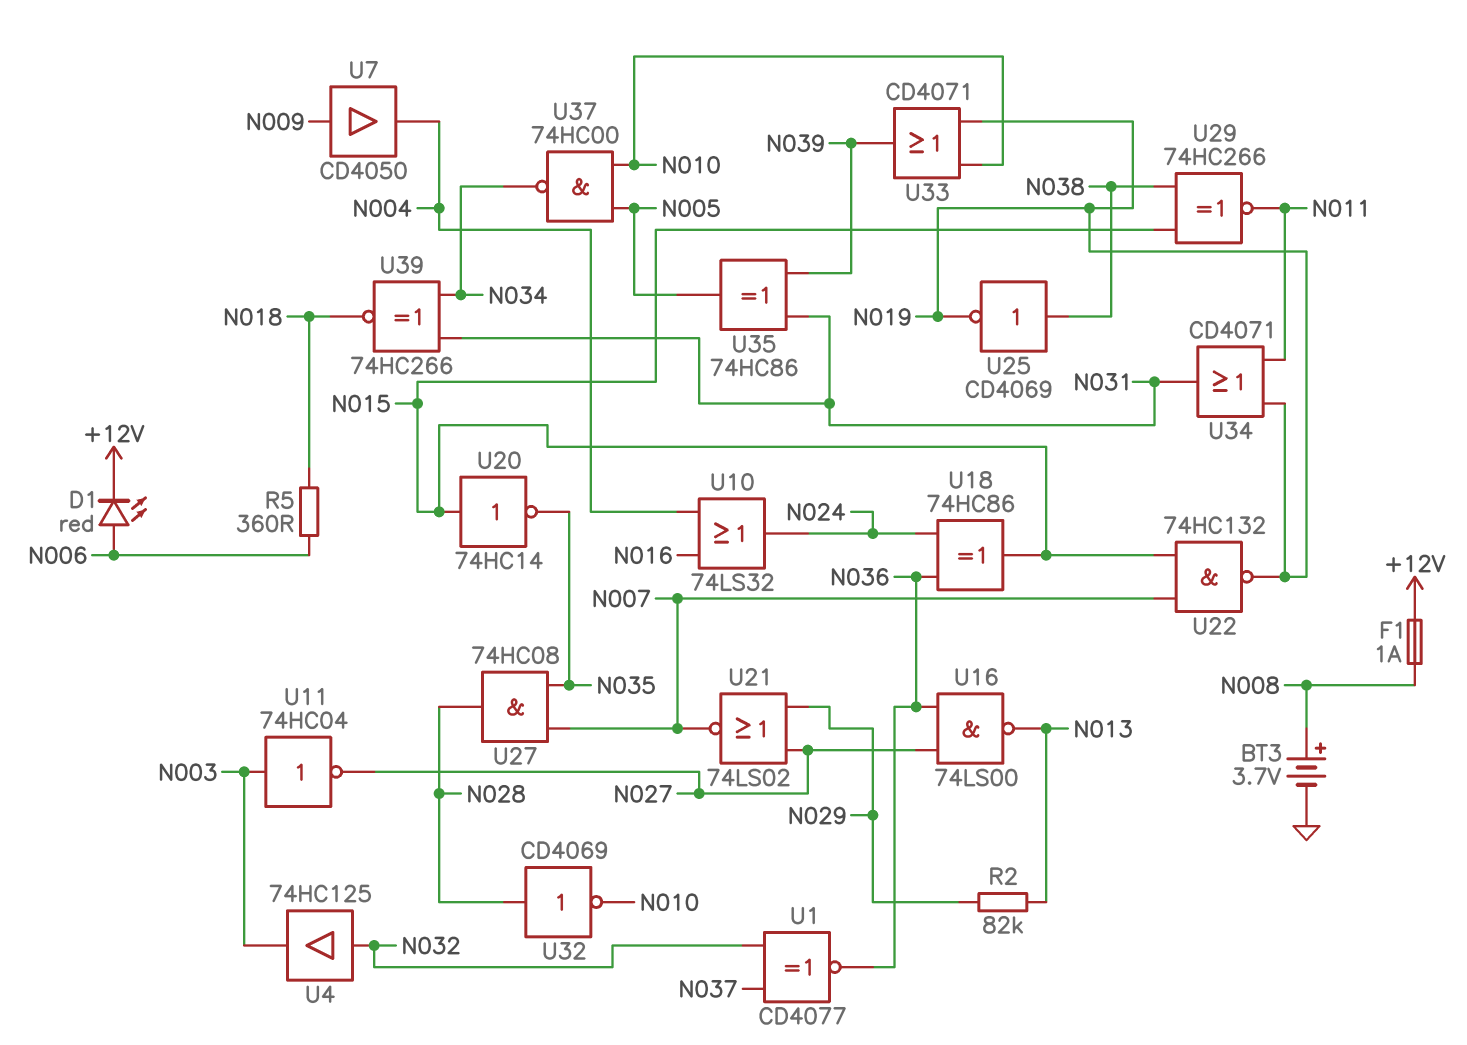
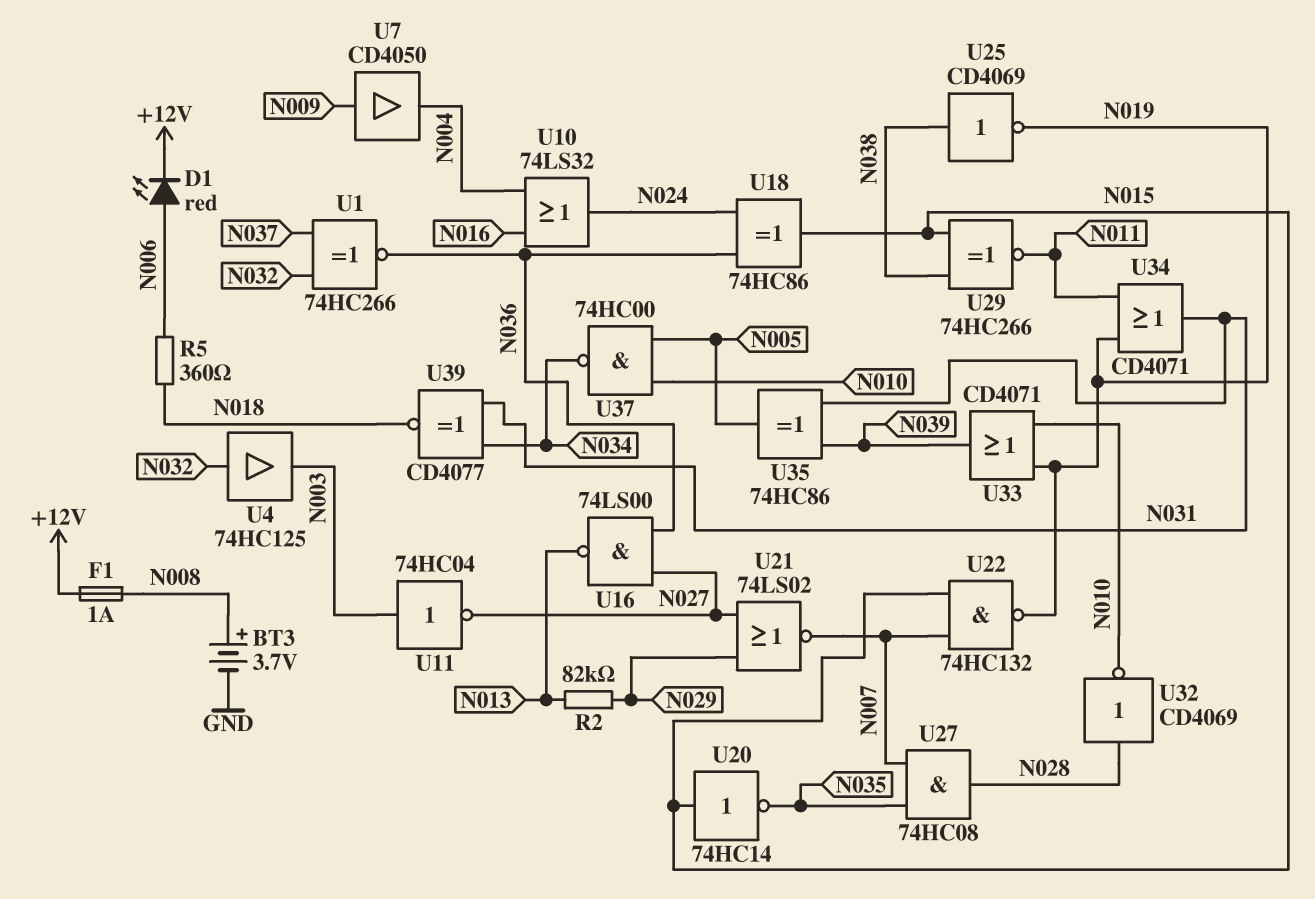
U1: XNOR CD4077 (in N032, in N037, out N036) -> XNOR 74HC266 (in N032, in N037, out N036)
U39: XNOR 74HC266 (in N031, in N034, out N018) -> XNOR CD4077 (in N031, in N034, out N018)

